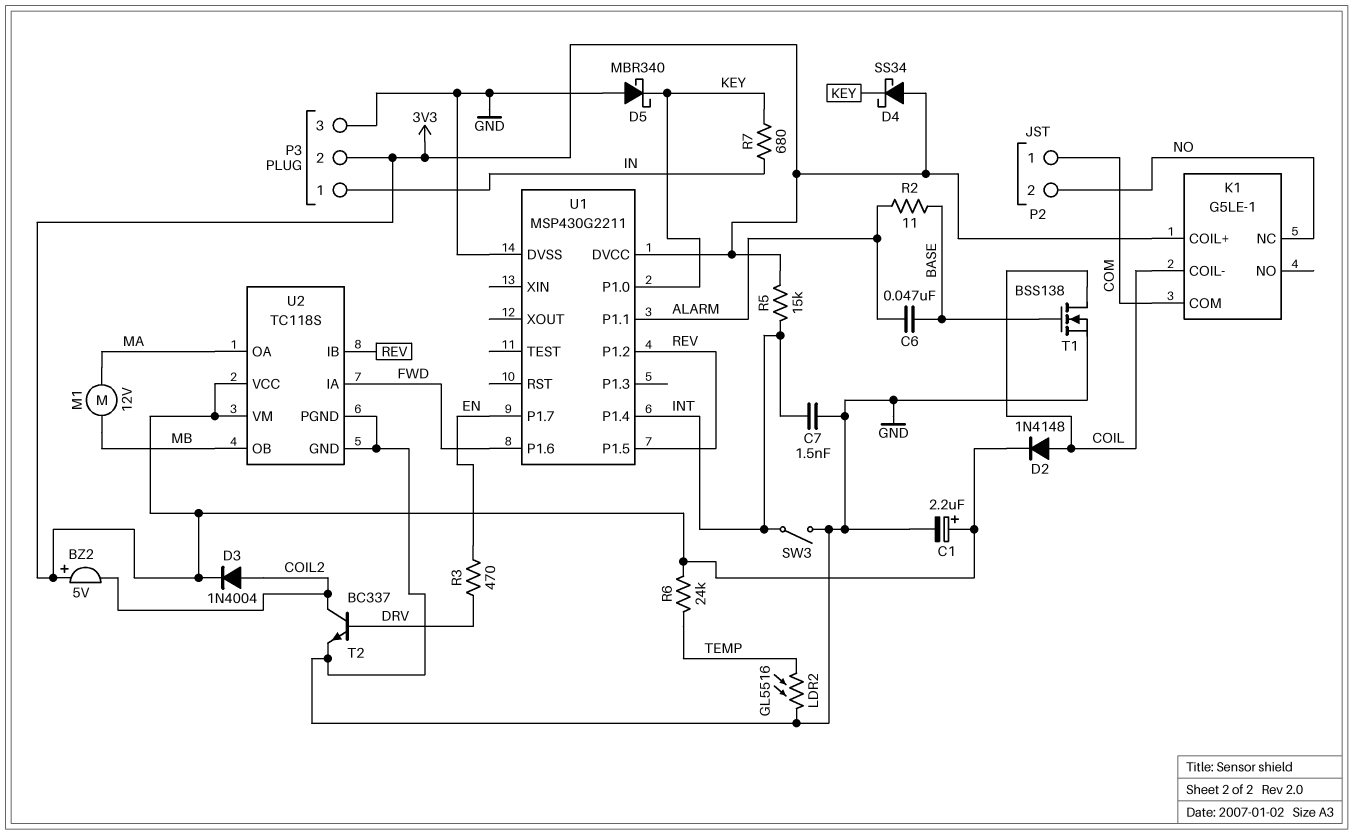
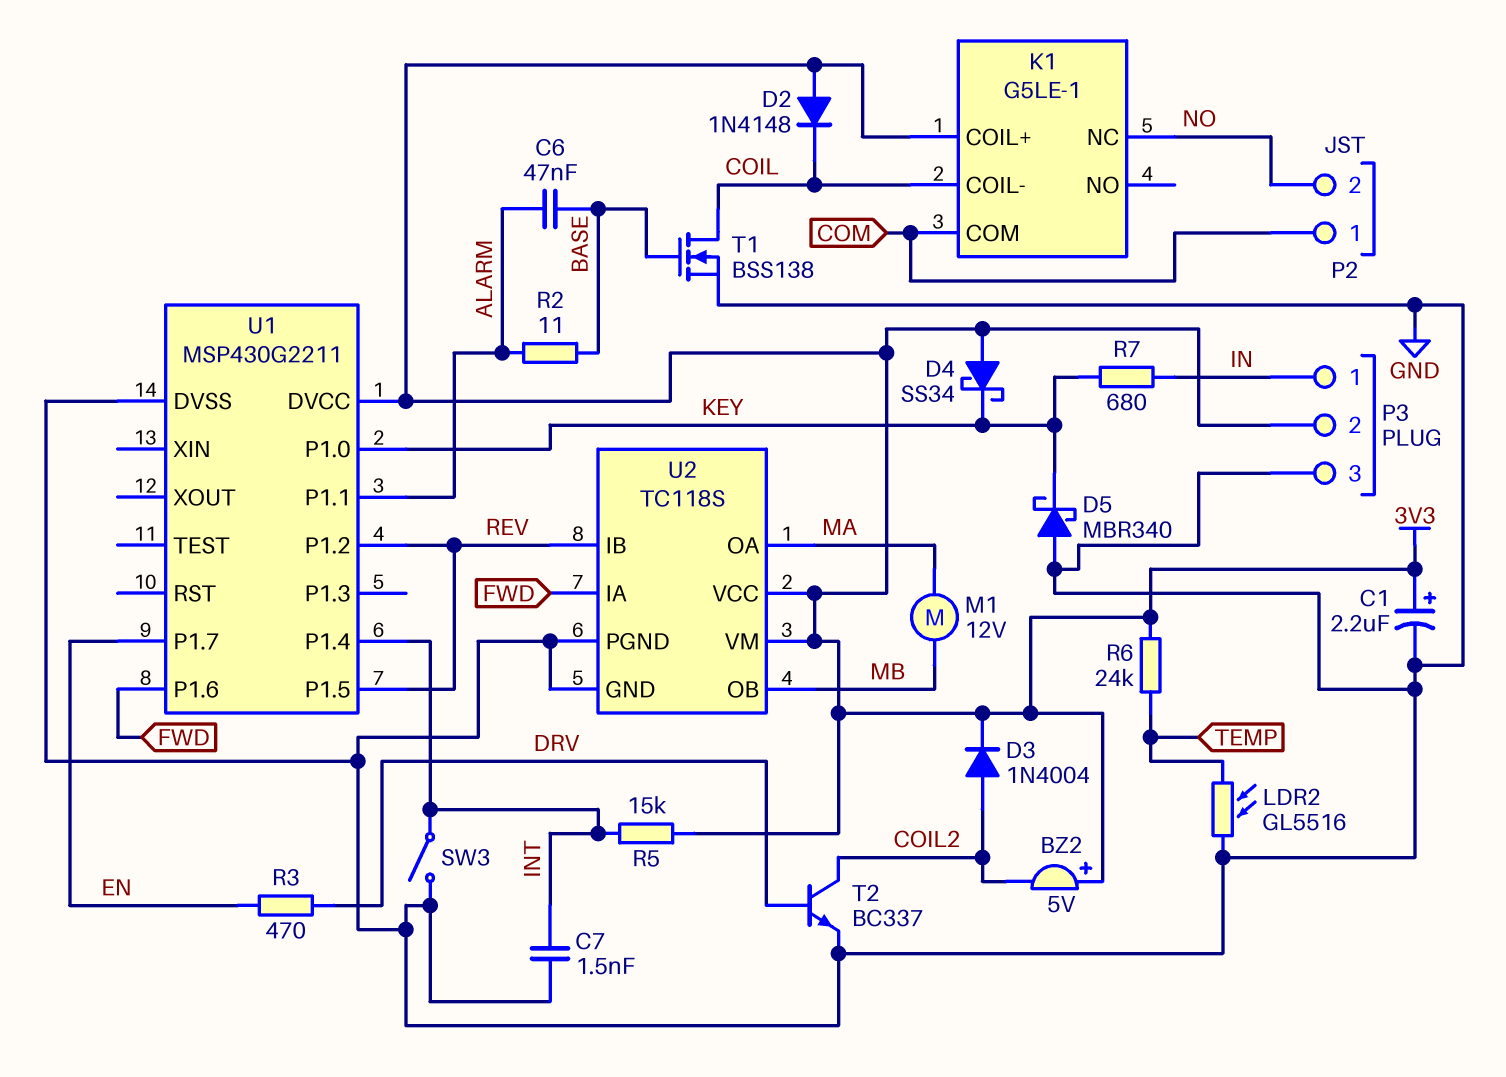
D2: diode 1N4148 (A COIL, K 3V3) -> diode 1N4148 (A 3V3, K COIL)

